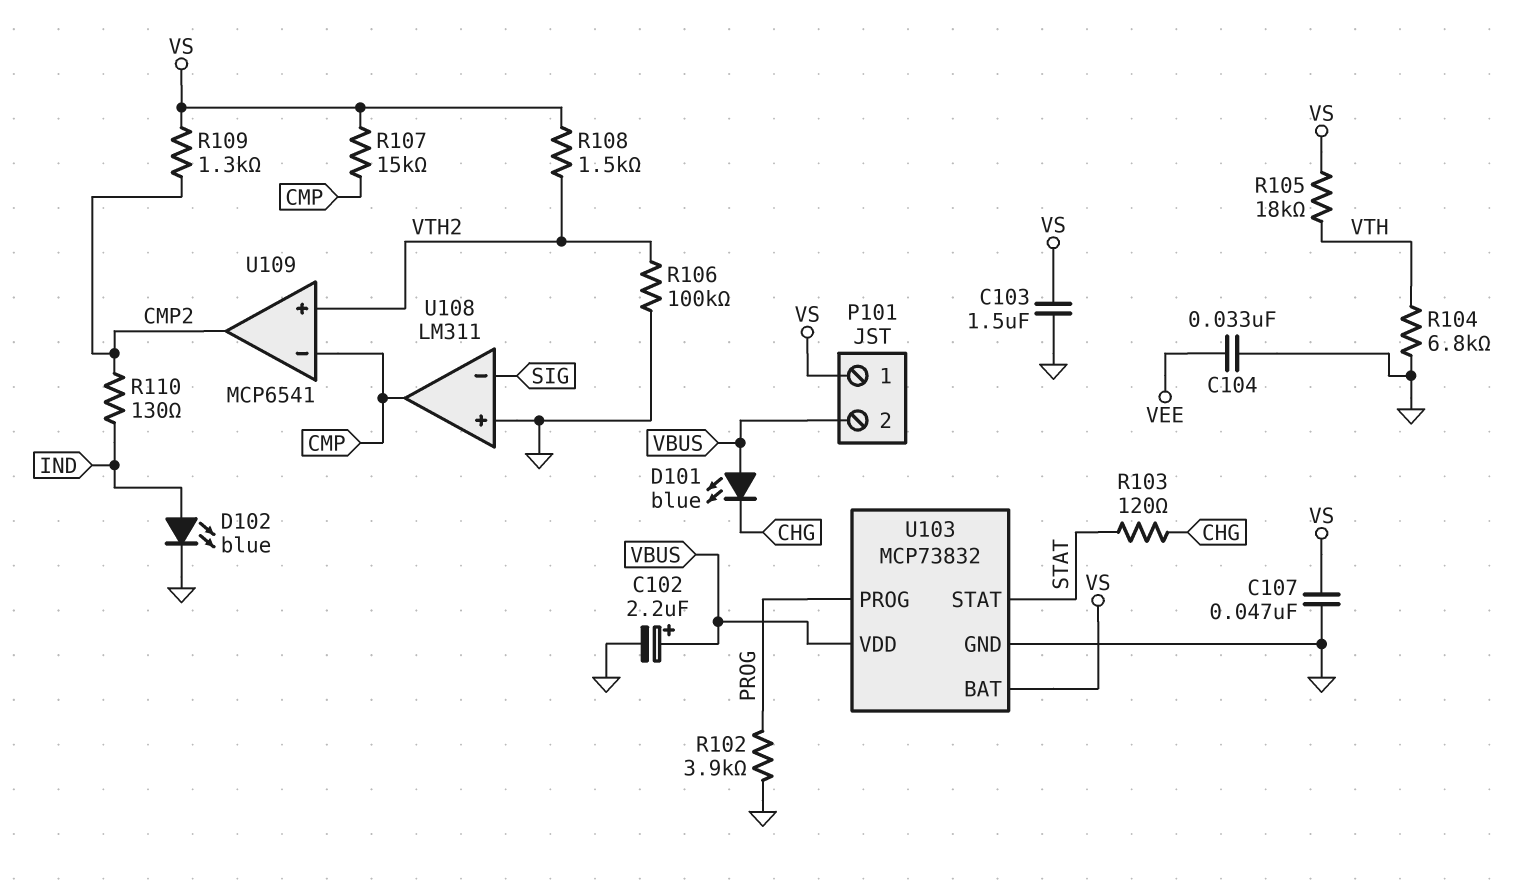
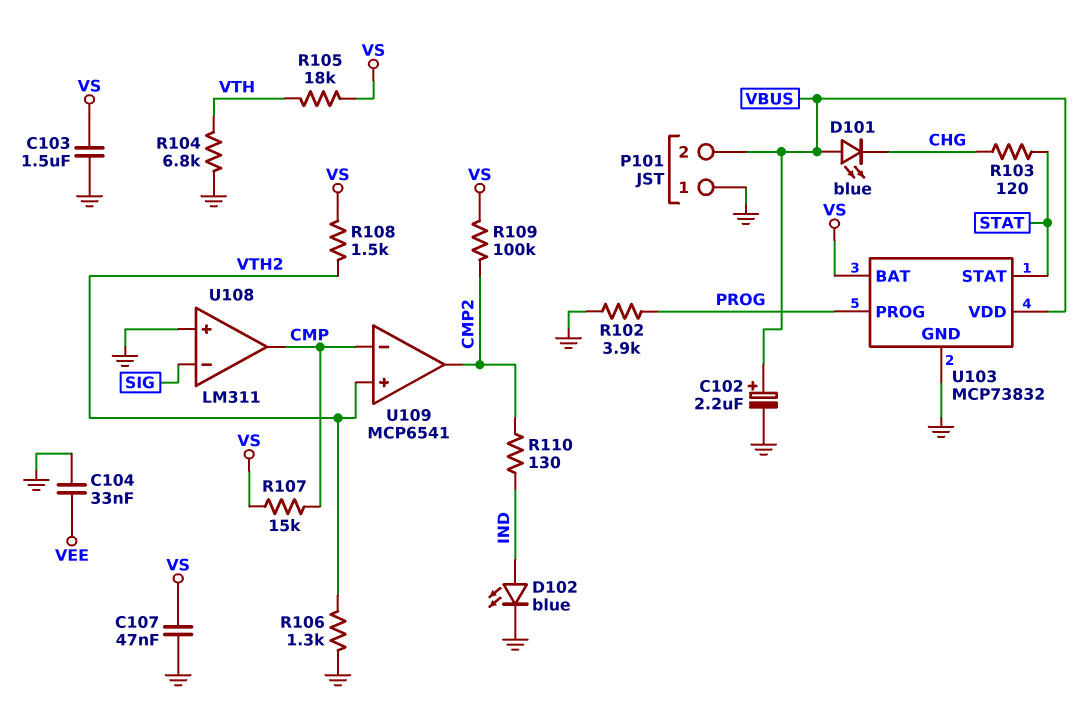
P101 pin 1: VS -> GND
R106: 100k (GND, VTH2) -> 1.3k (GND, VTH2)
R109: 1.3k (CMP2, VS) -> 100k (CMP2, VS)

